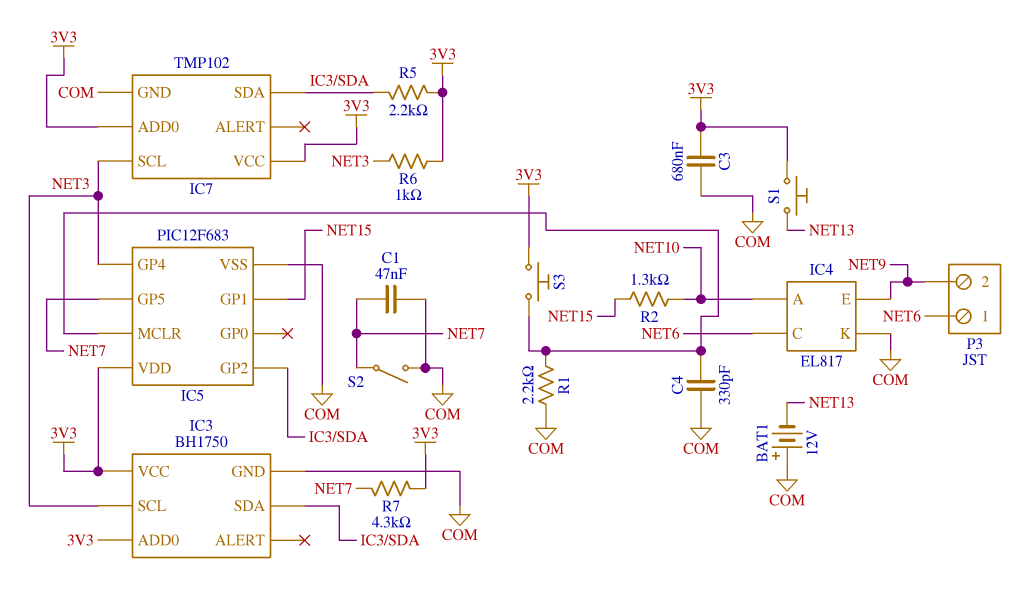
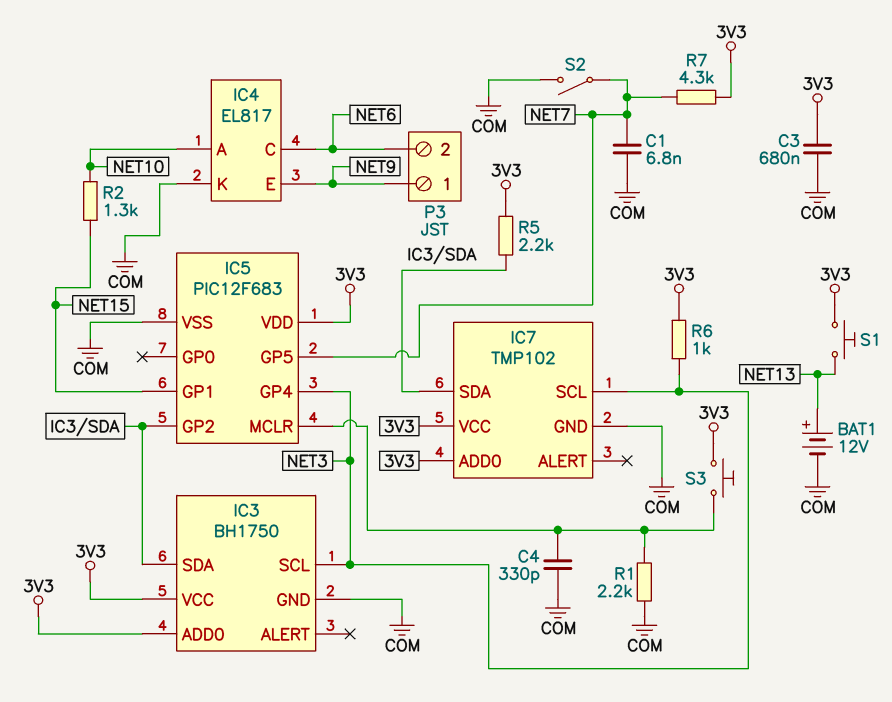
BAT1: 12V (plus COM, minus NET13) -> 12V (plus NET13, minus COM)
C1: 47nF (COM, NET7) -> 6.8nF (COM, NET7)
P3 pin 1: NET6 -> NET9
P3 pin 2: NET9 -> NET6

